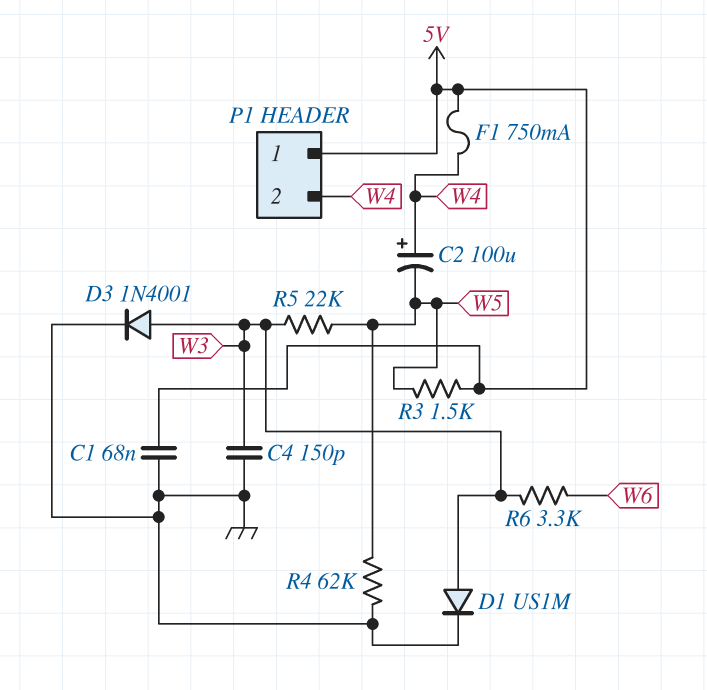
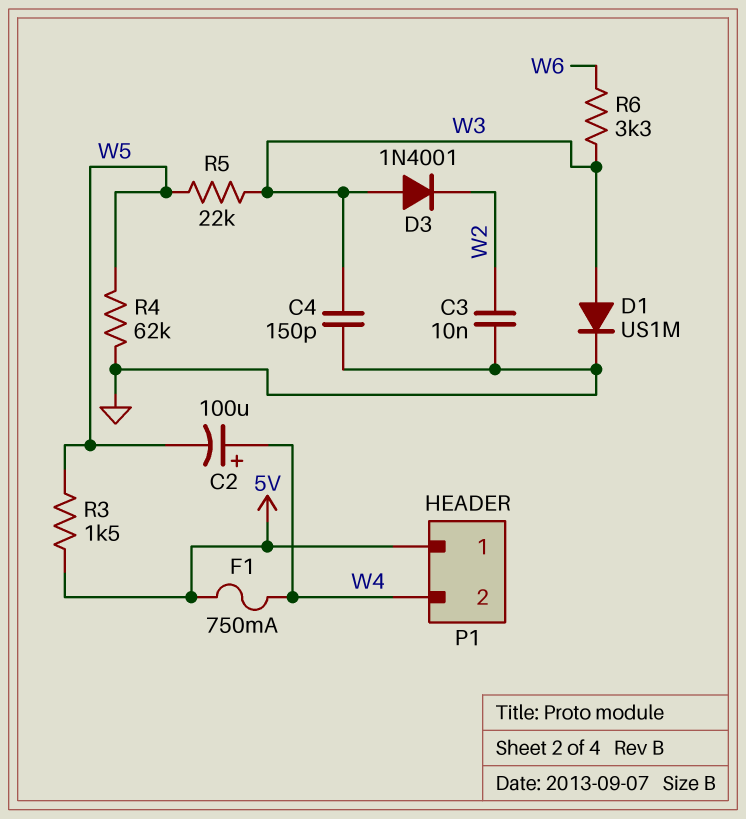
C1: 68nF (5V, GND) -> none
C3: none -> 10nF (GND, W2)
D3: diode 1N4001 (A W3, K GND) -> diode 1N4001 (A W3, K W2)

